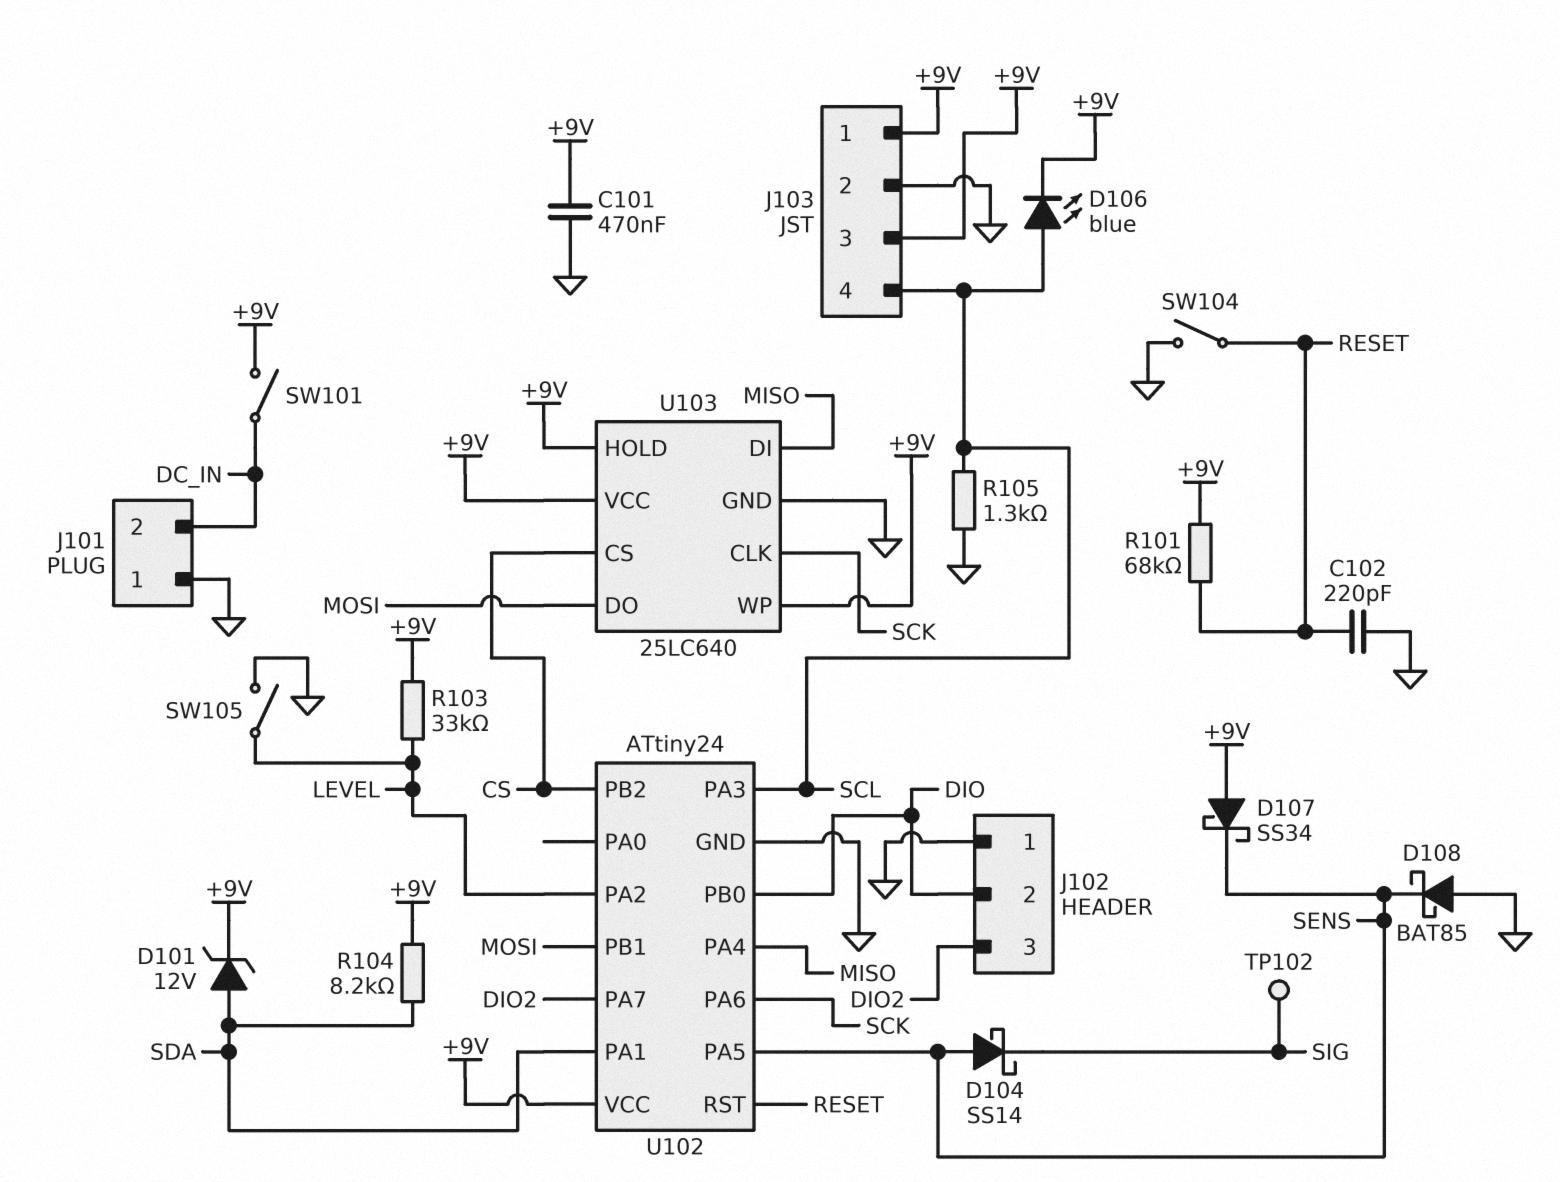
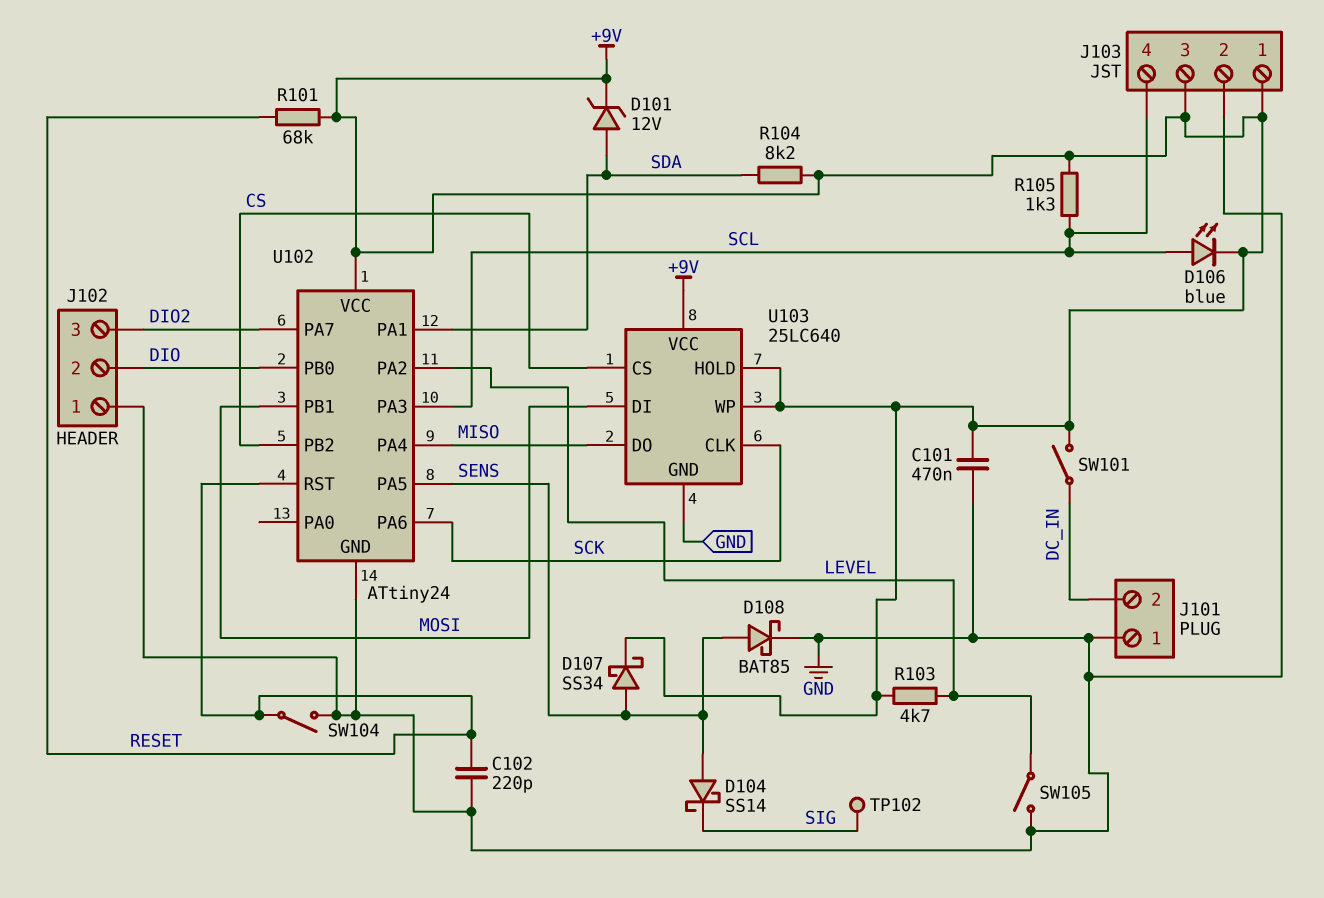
D107: schottky SS34 (A +9V, K SENS) -> schottky SS34 (A SENS, K +9V)
D108: schottky BAT85 (A GND, K SENS) -> schottky BAT85 (A SENS, K GND)
R103: 33k (+9V, LEVEL) -> 4.7k (+9V, LEVEL)
R105: 1.3k (GND, SCL) -> 1.3k (+9V, SCL)
U103 pin DI: MISO -> MOSI
U103 pin DO: MOSI -> MISO

